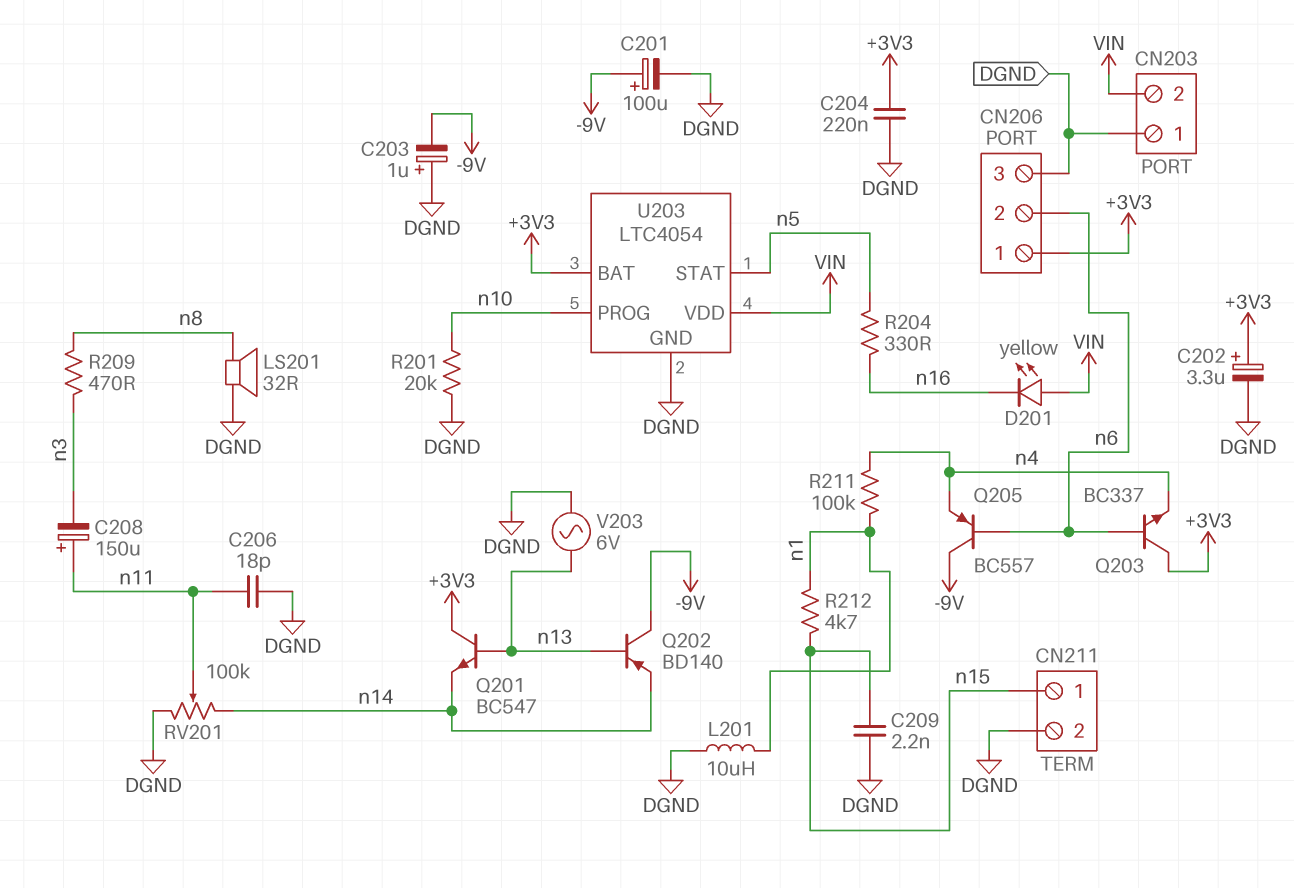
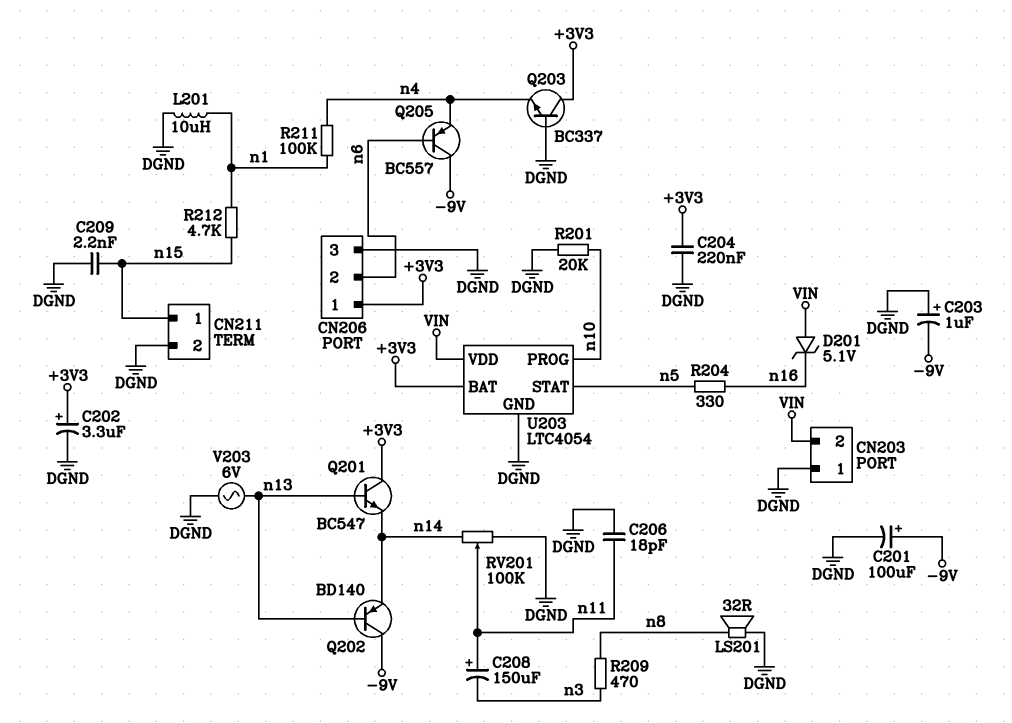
D201: LED yellow (A VIN, K n16) -> zener 5.1V (A VIN, K n16)
Q203: NPN BC337 (B n6, C +3V3, E n4) -> NPN BC337 (B DGND, C +3V3, E n4)

